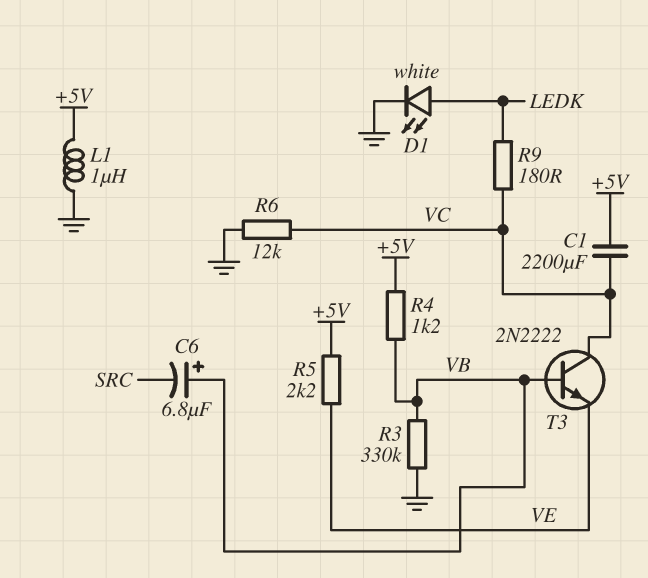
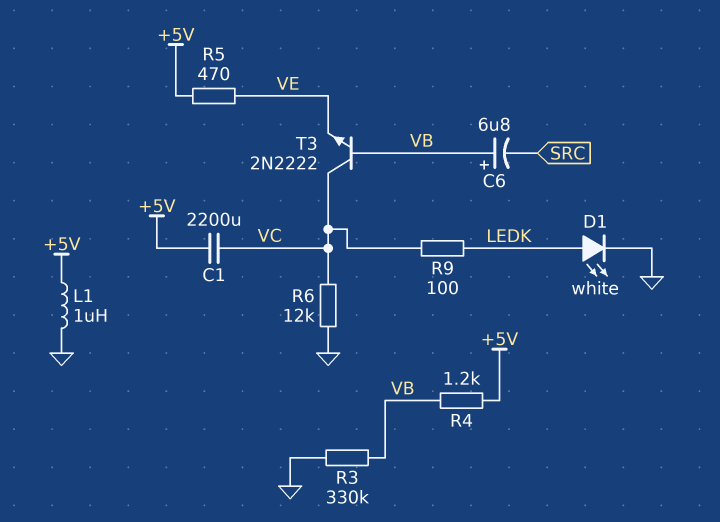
R5: 2.2k (+5V, VE) -> 470 (+5V, VE)
R9: 180 (LEDK, VC) -> 100 (LEDK, VC)

